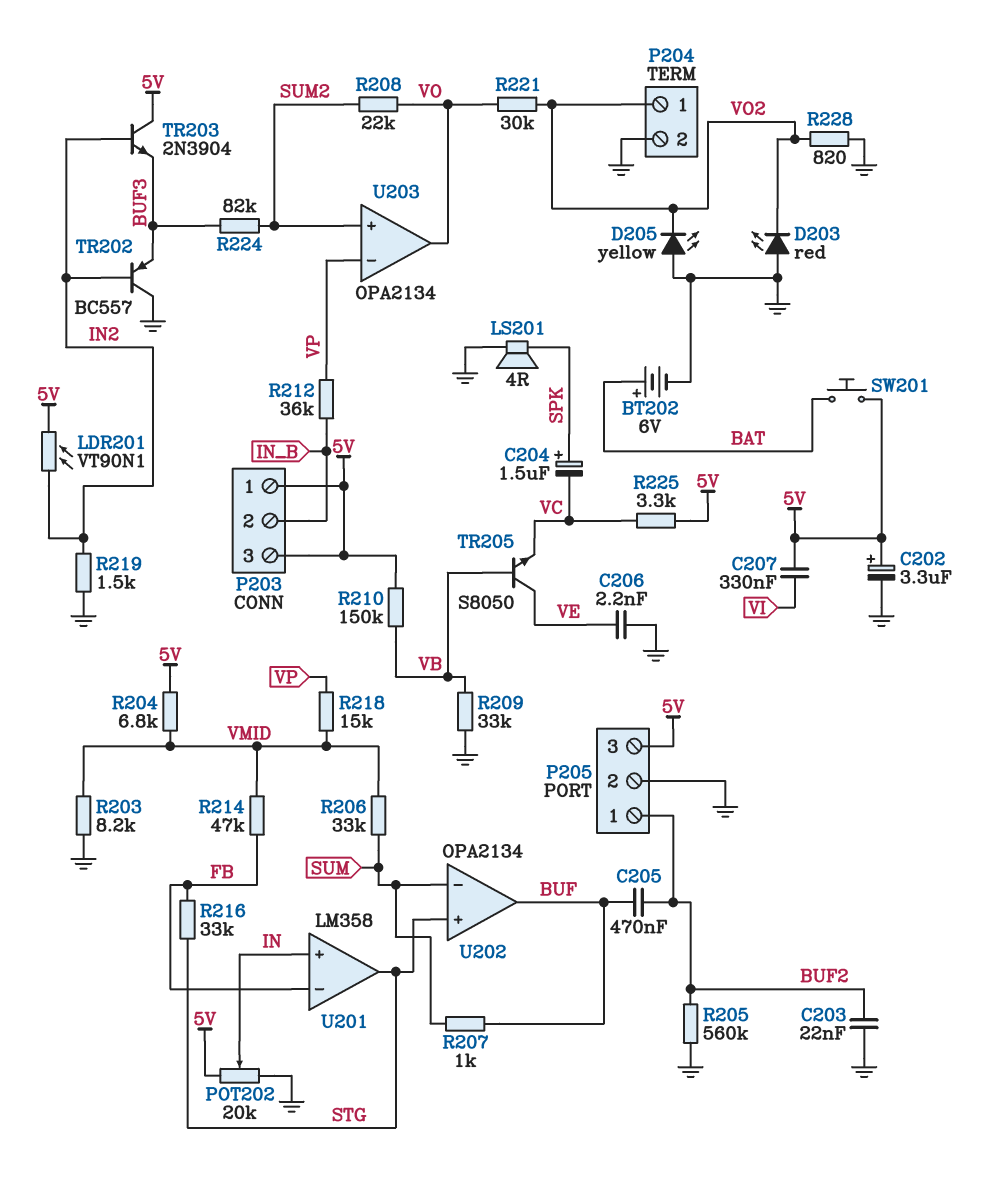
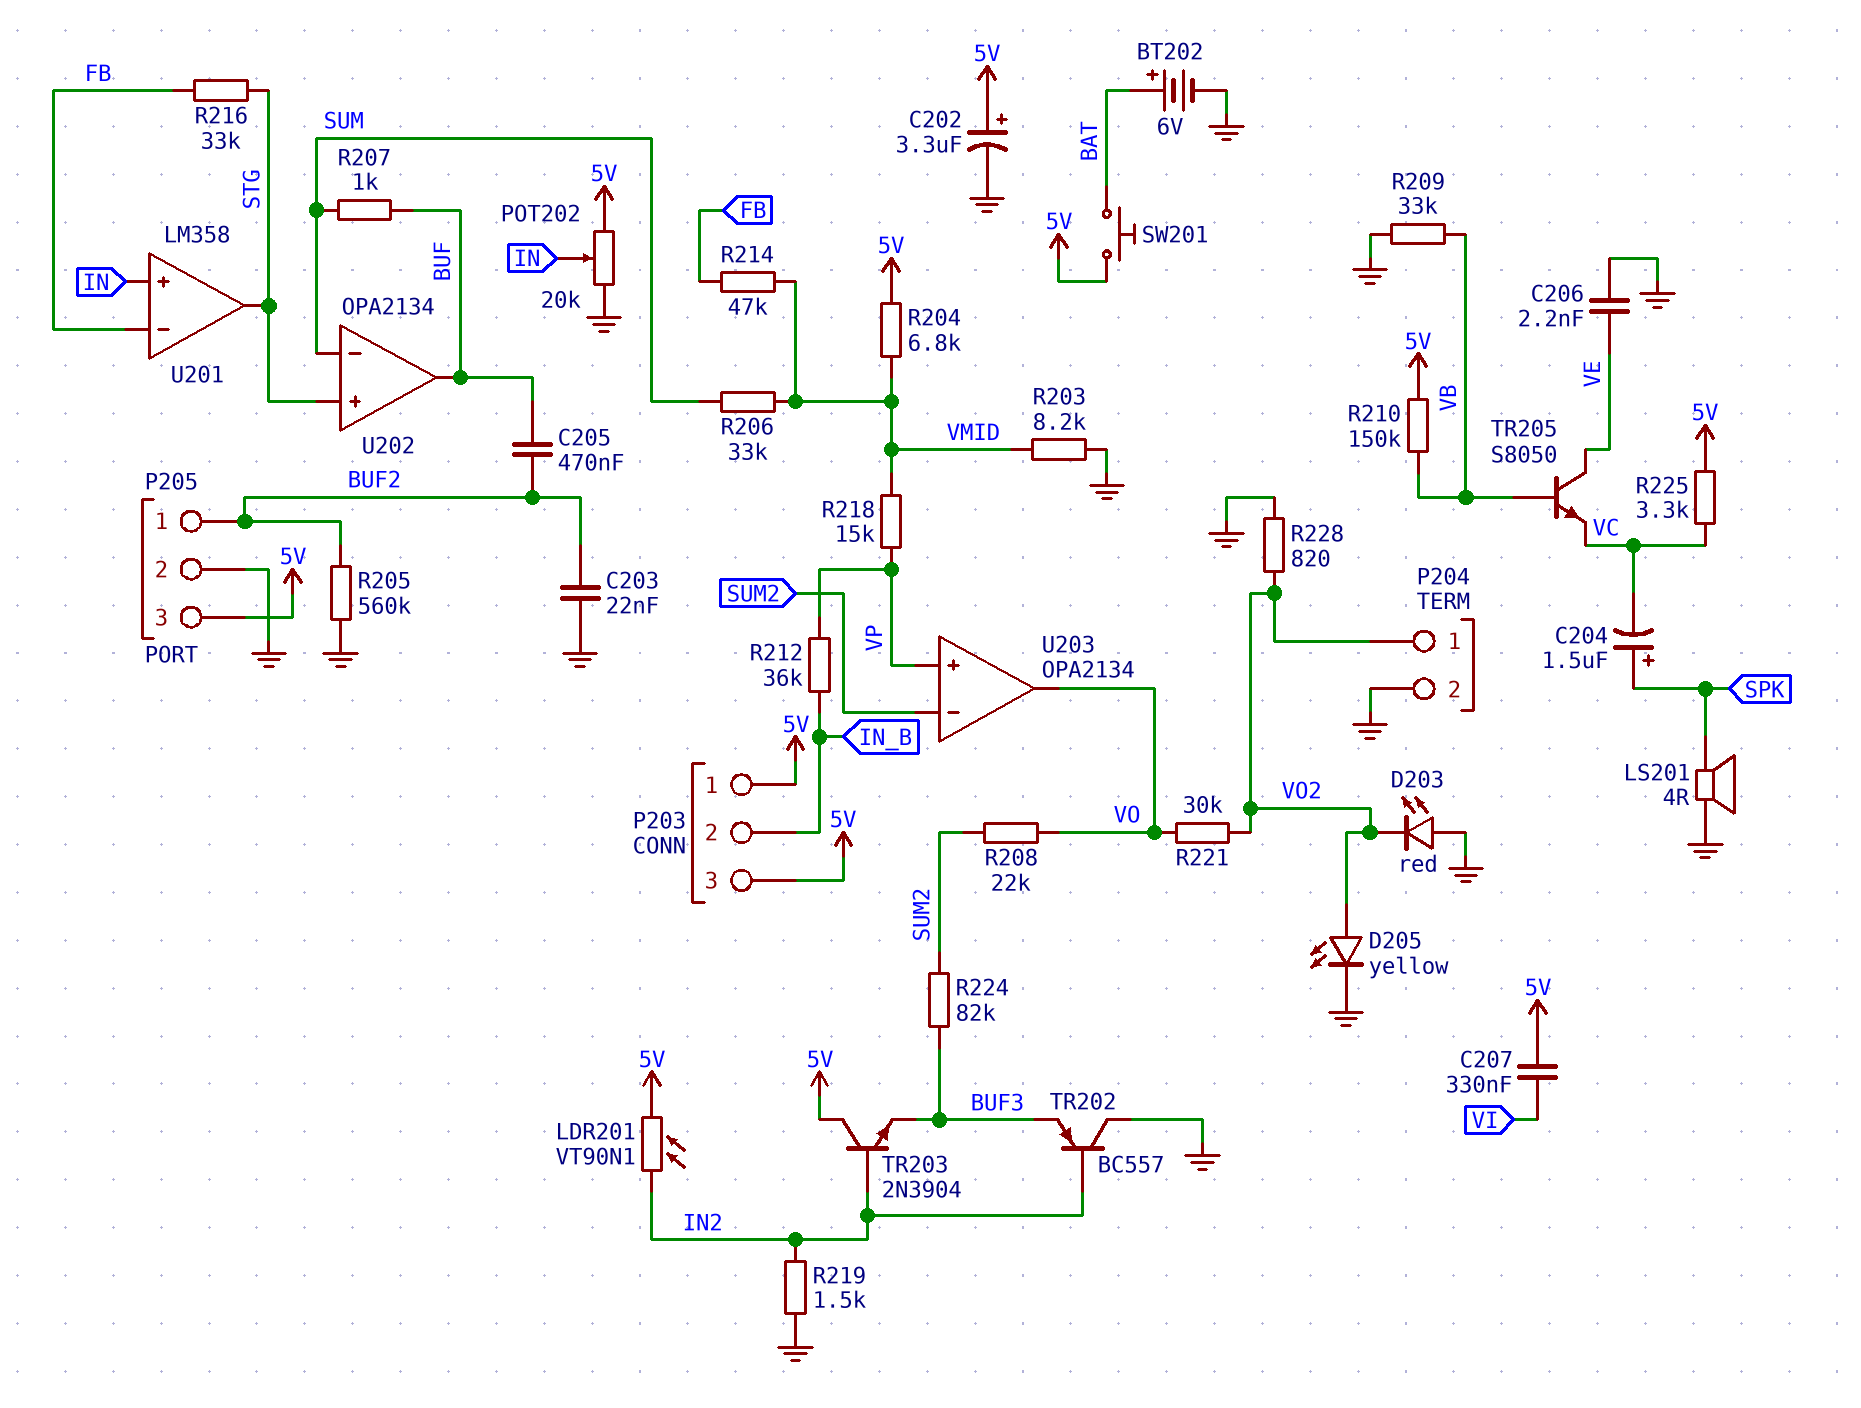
D205: LED yellow (A GND, K VO2) -> LED yellow (A VO2, K GND)
U203 pin in+: SUM2 -> VP
U203 pin in-: VP -> SUM2

